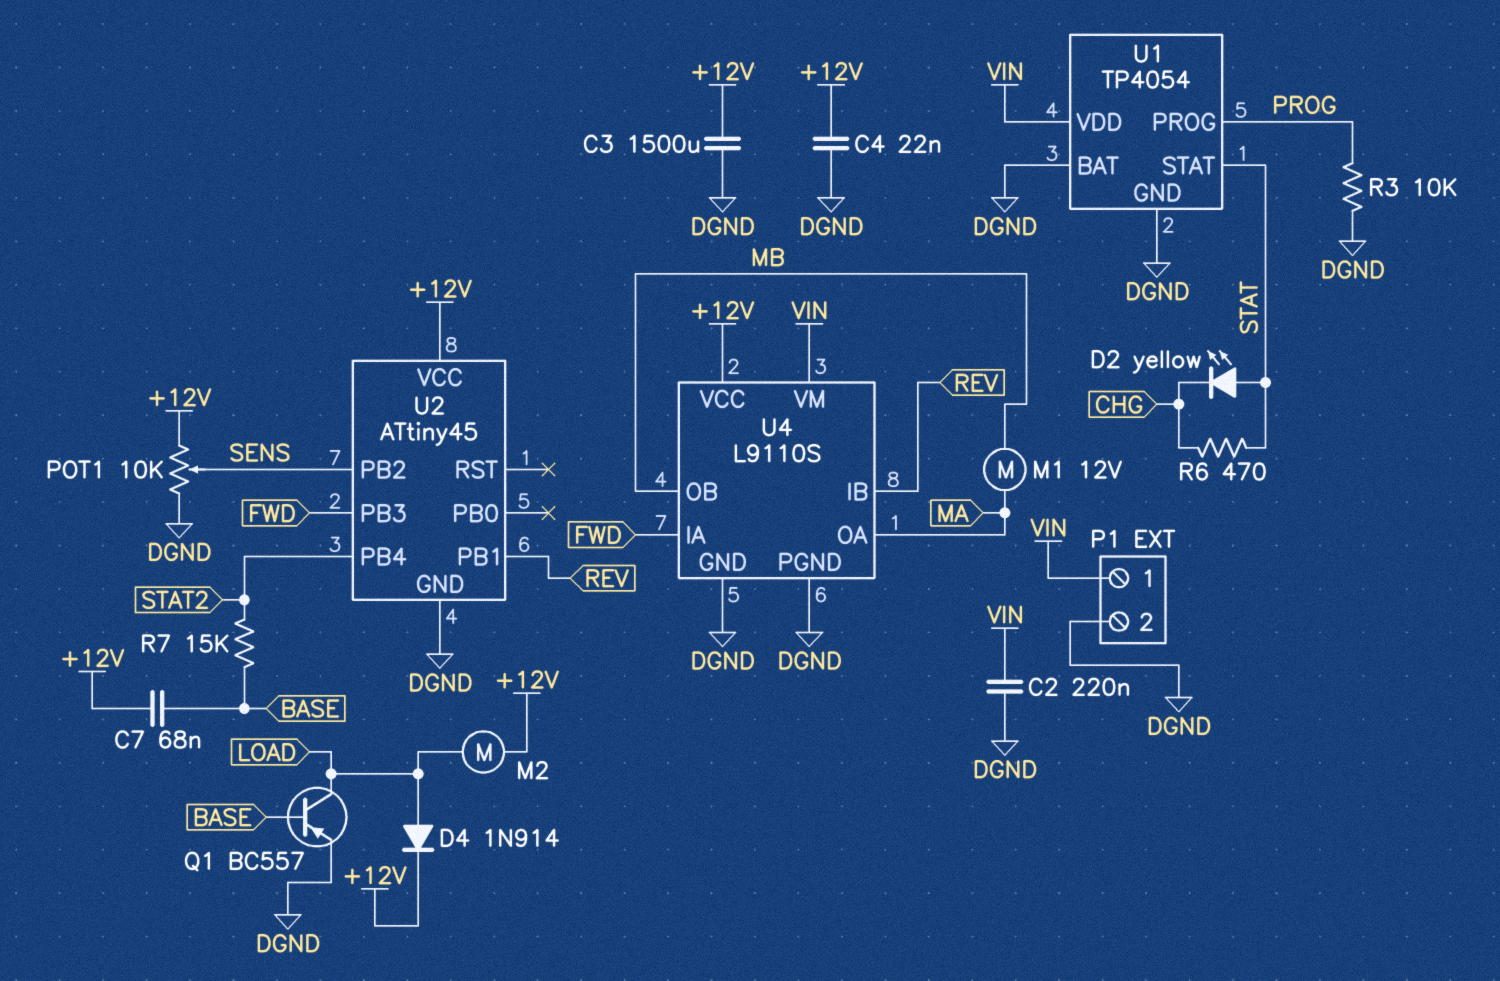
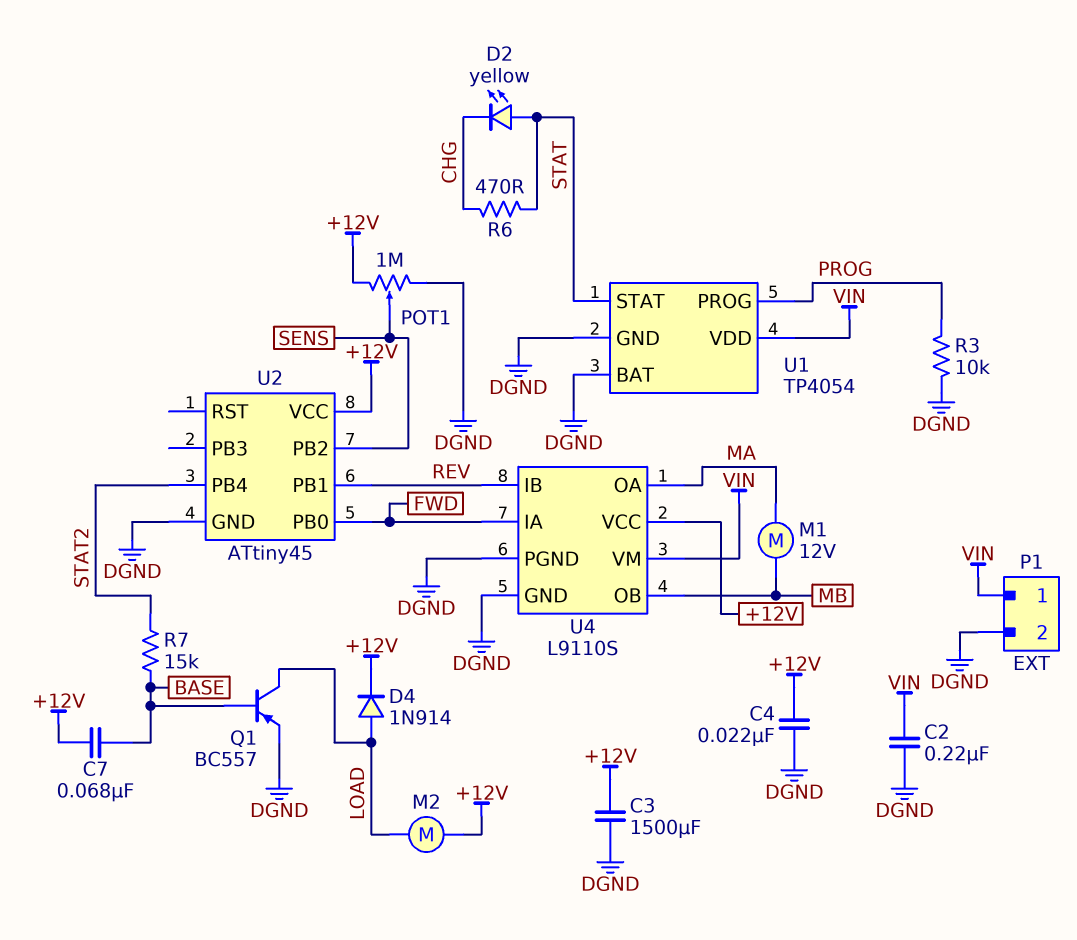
POT1: 10k (+12V, DGND, wiper SENS) -> 1M (+12V, DGND, wiper SENS)
U2 pin PB0: none -> FWD
U2 pin PB3: FWD -> none

